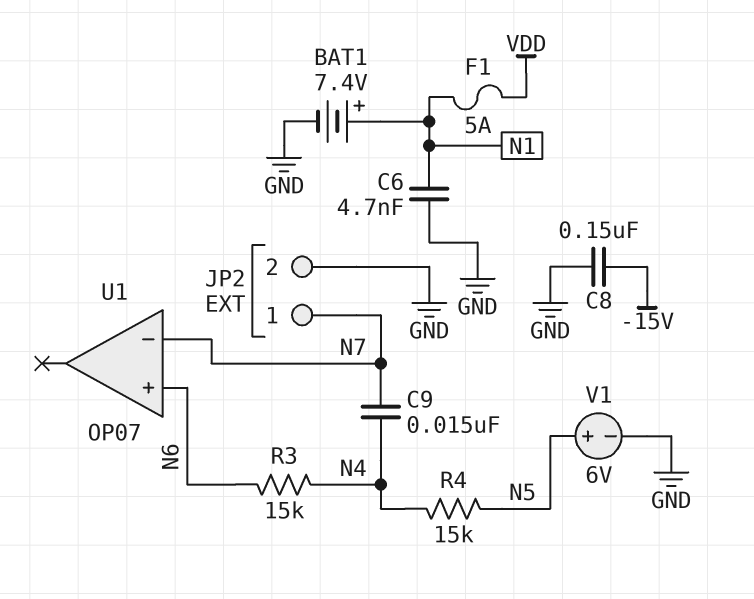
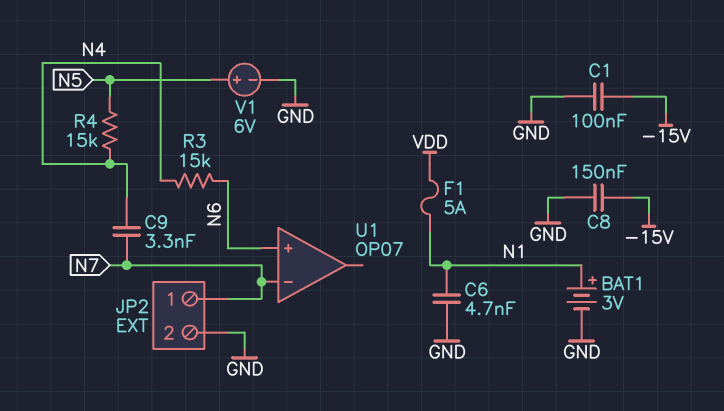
BAT1: 7.4V (plus N1, minus GND) -> 3V (plus N1, minus GND)
C1: none -> 100nF (-15V, GND)
C9: 15nF (N4, N7) -> 3.3nF (N4, N7)

